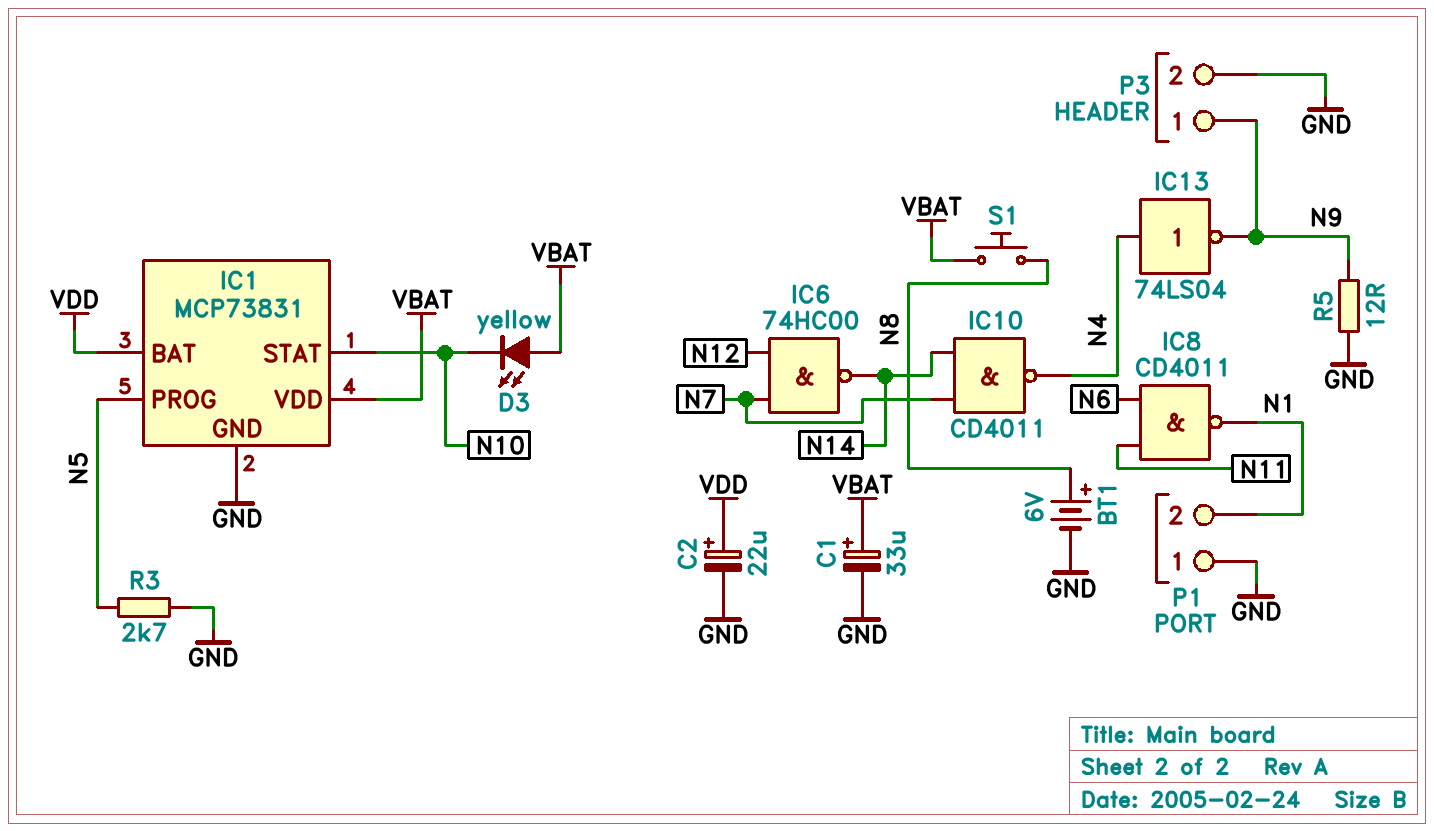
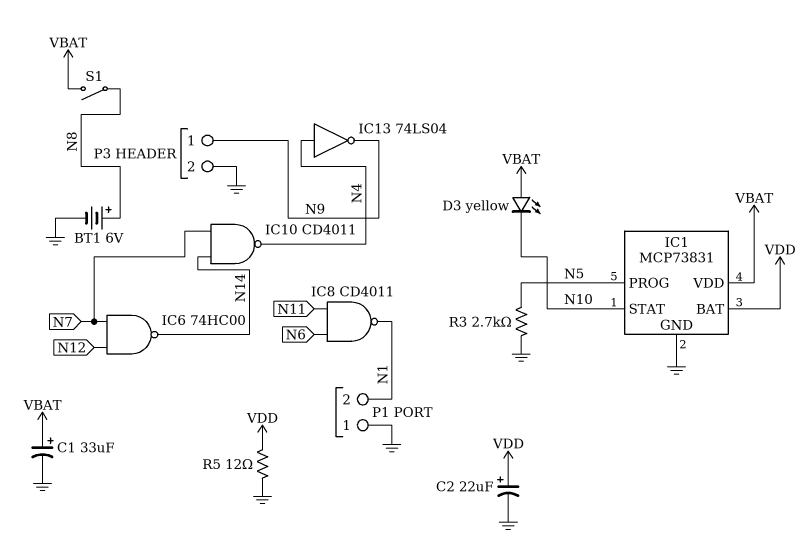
R5: 12 (GND, N9) -> 12 (GND, VDD)
S1: button (N8, VBAT) -> switch (N8, VBAT)

